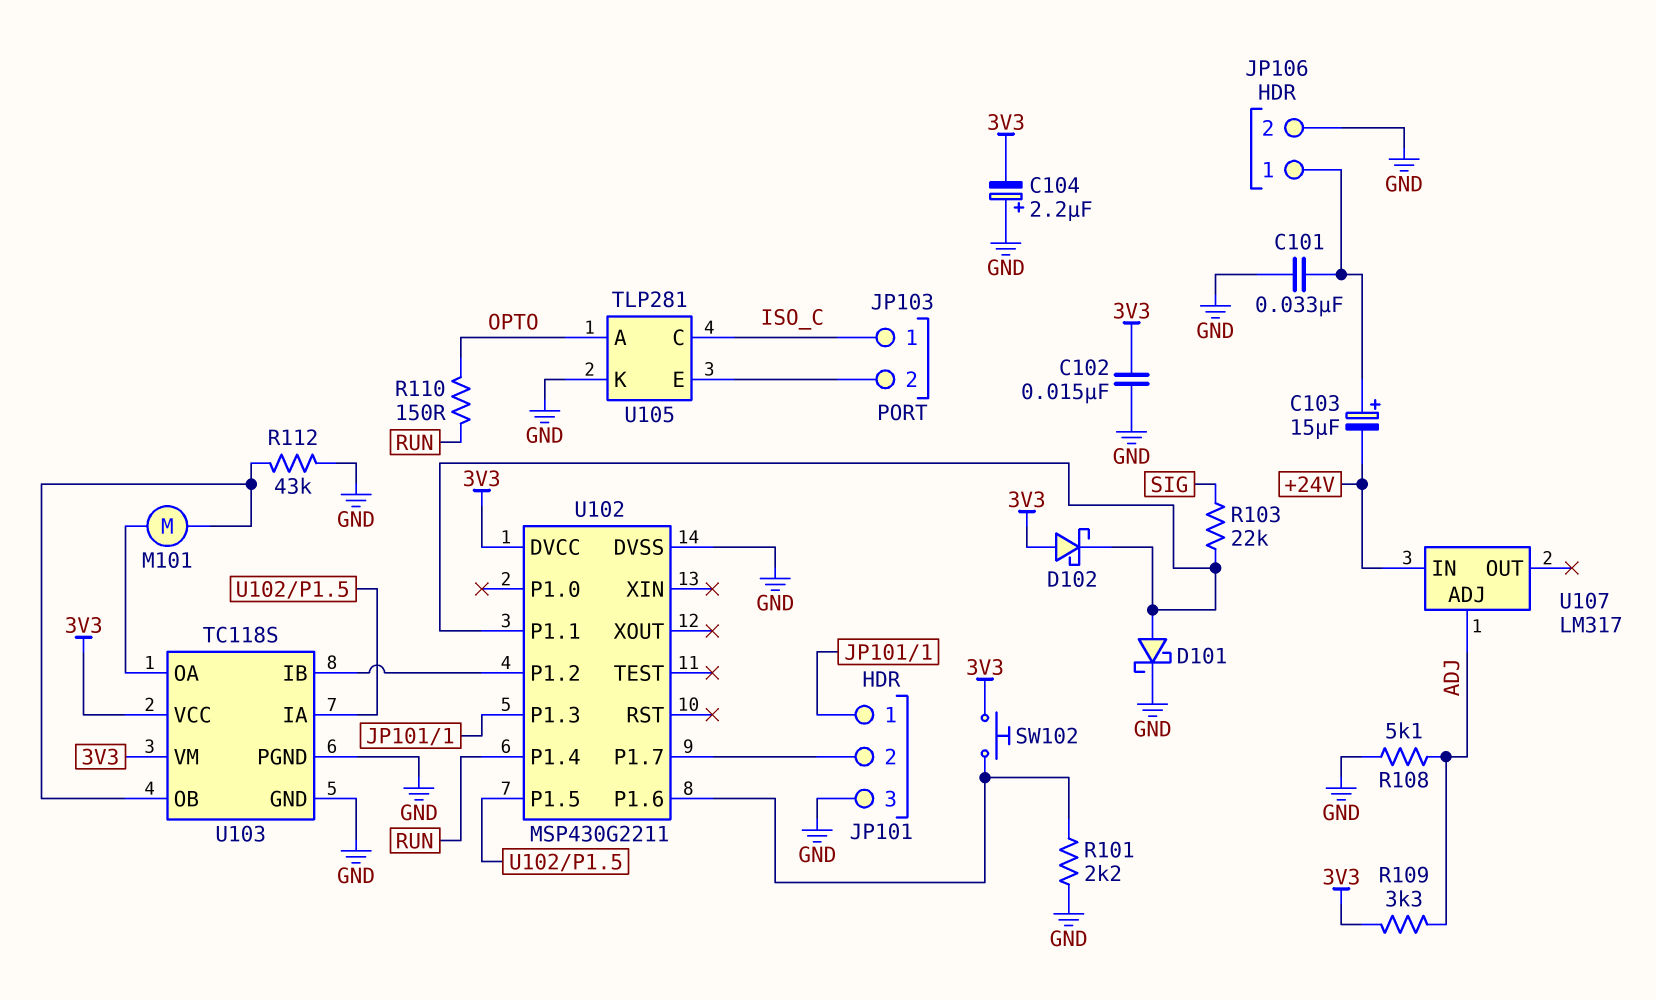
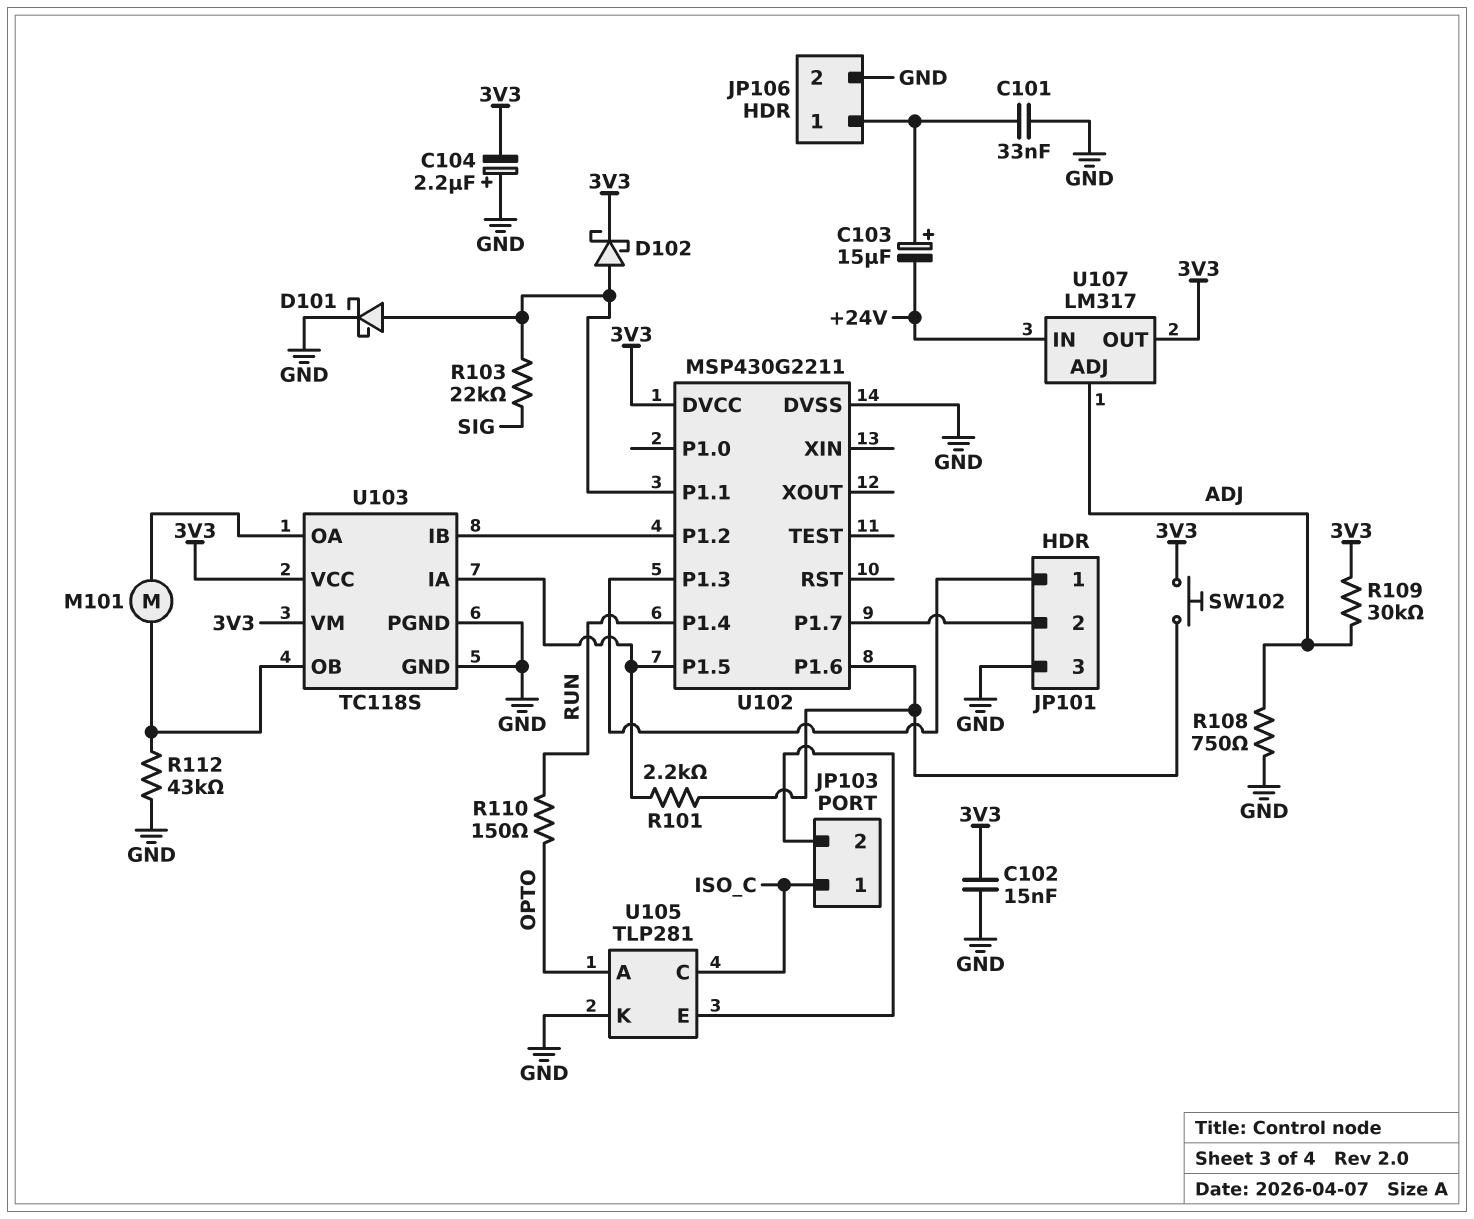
D102: schottky (A 3V3, K U102/P1.1) -> schottky (A U102/P1.1, K 3V3)
R101: 2.2k (GND, U102/P1.6) -> 2.2k (U102/P1.5, U102/P1.6)
R108: 5.1k (ADJ, GND) -> 750 (ADJ, GND)
R109: 3.3k (3V3, ADJ) -> 30k (3V3, ADJ)
U107 pin OUT: none -> 3V3

